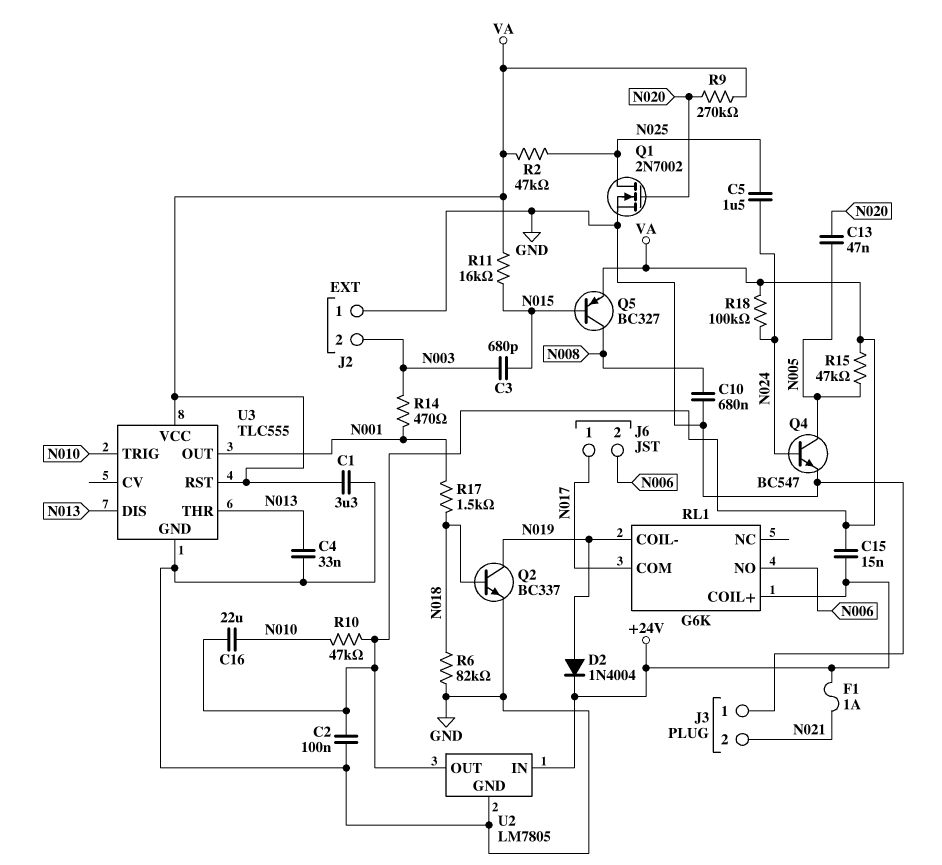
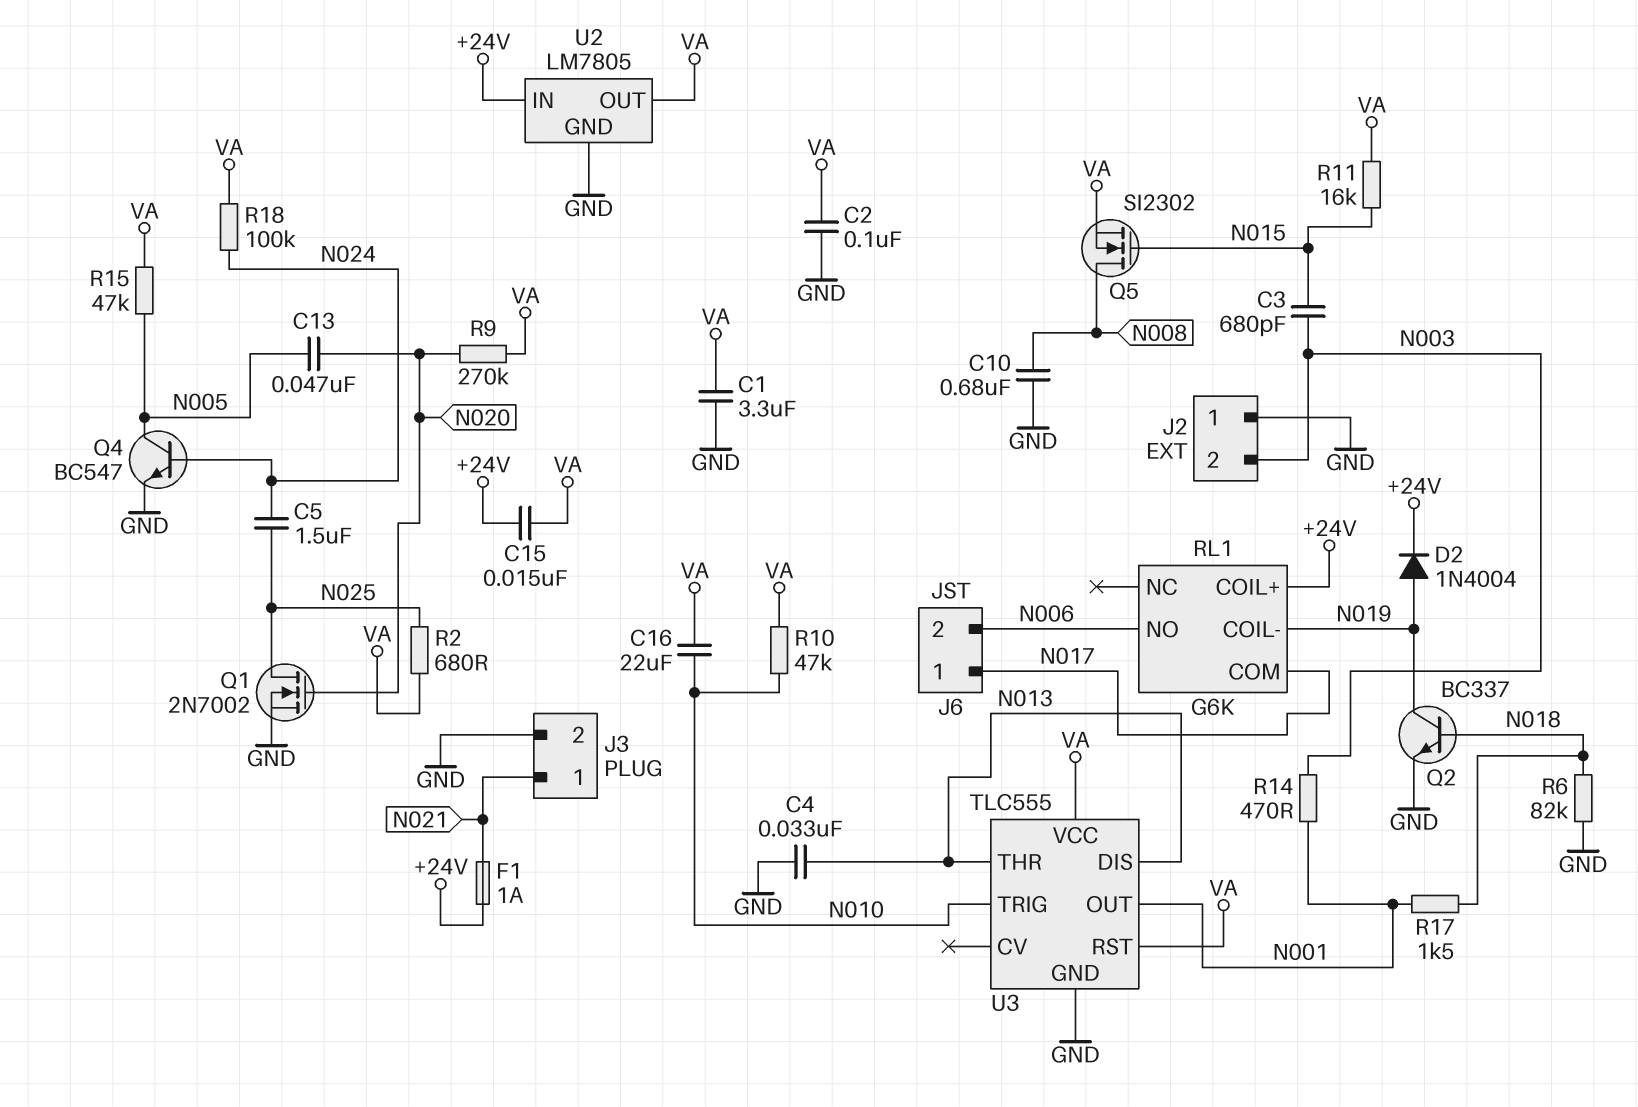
J3 pin 1: GND -> N021
J3 pin 2: N021 -> GND
Q5: PNP BC327 (B N015, C N008, E VA) -> NMOS SI2302 (G N015, D N008, S VA)
R2: 47k (N025, VA) -> 680 (N025, VA)

